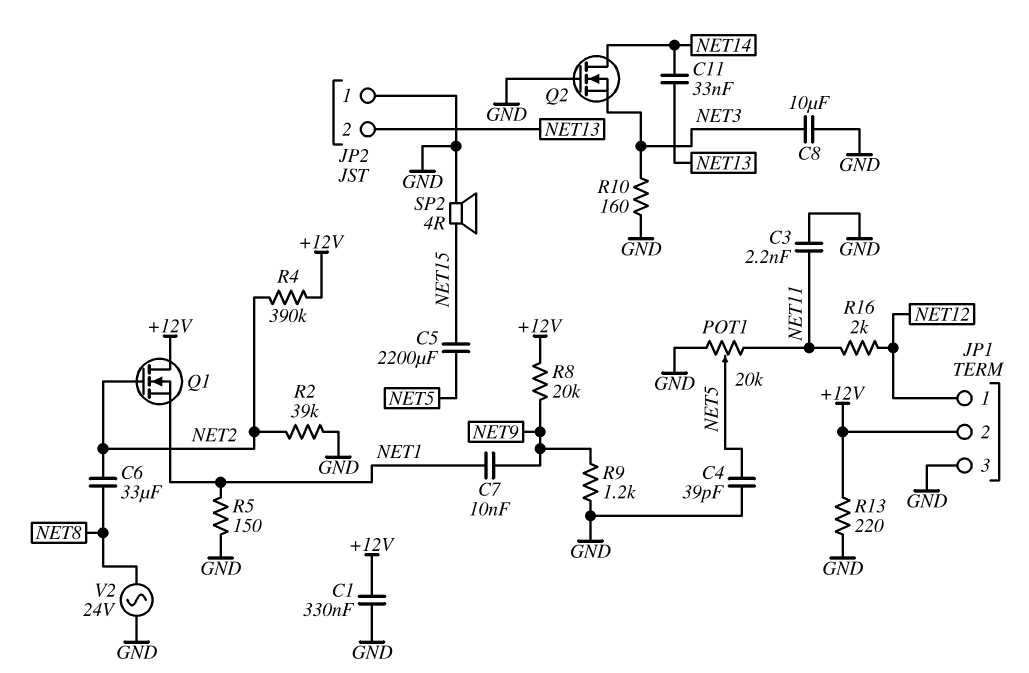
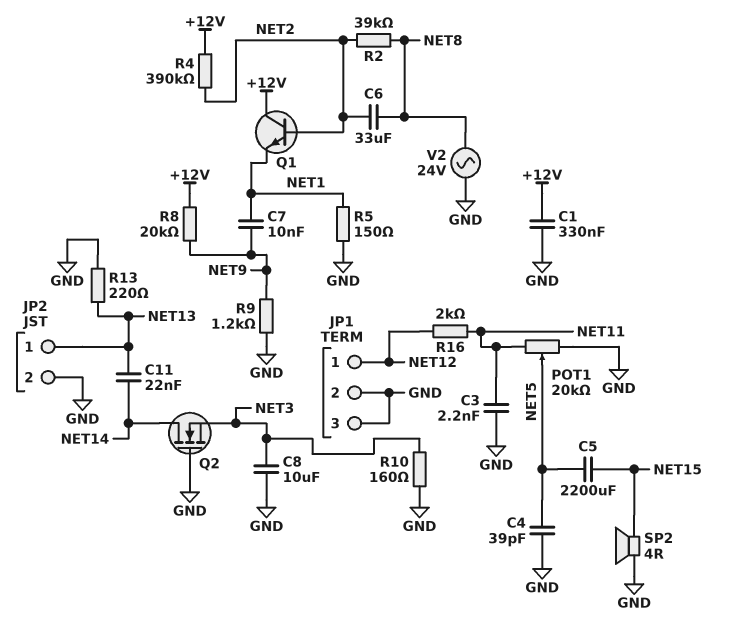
C11: 33nF (NET13, NET14) -> 22nF (NET13, NET14)
JP1 pin 2: +12V -> GND
JP2 pin 1: GND -> NET13
JP2 pin 2: NET13 -> GND
Q1: NMOS (G NET2, D +12V, S NET1) -> NPN (B NET2, C +12V, E NET1)
R2: 39k (GND, NET2) -> 39k (NET2, NET8)
R13: 220 (+12V, GND) -> 220 (GND, NET13)

